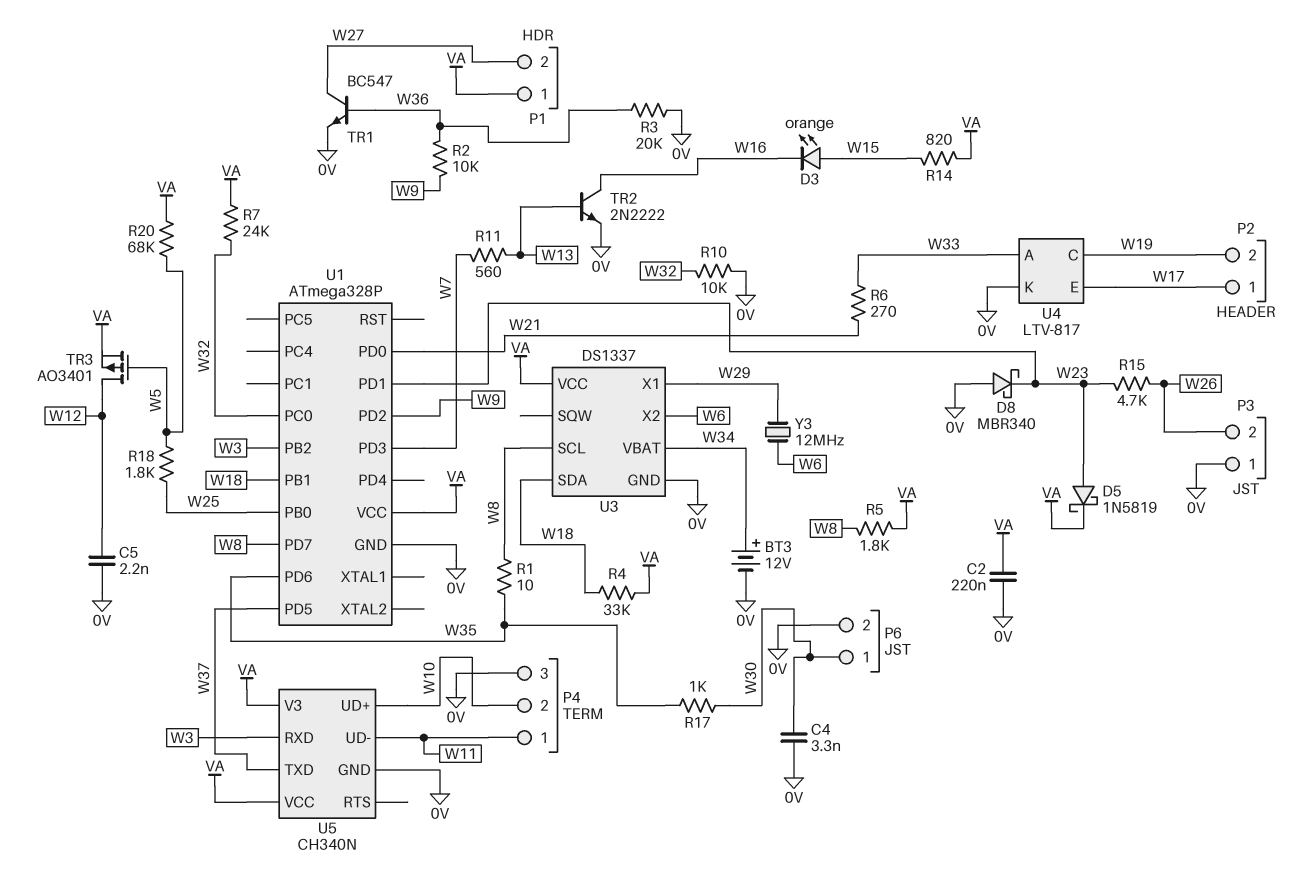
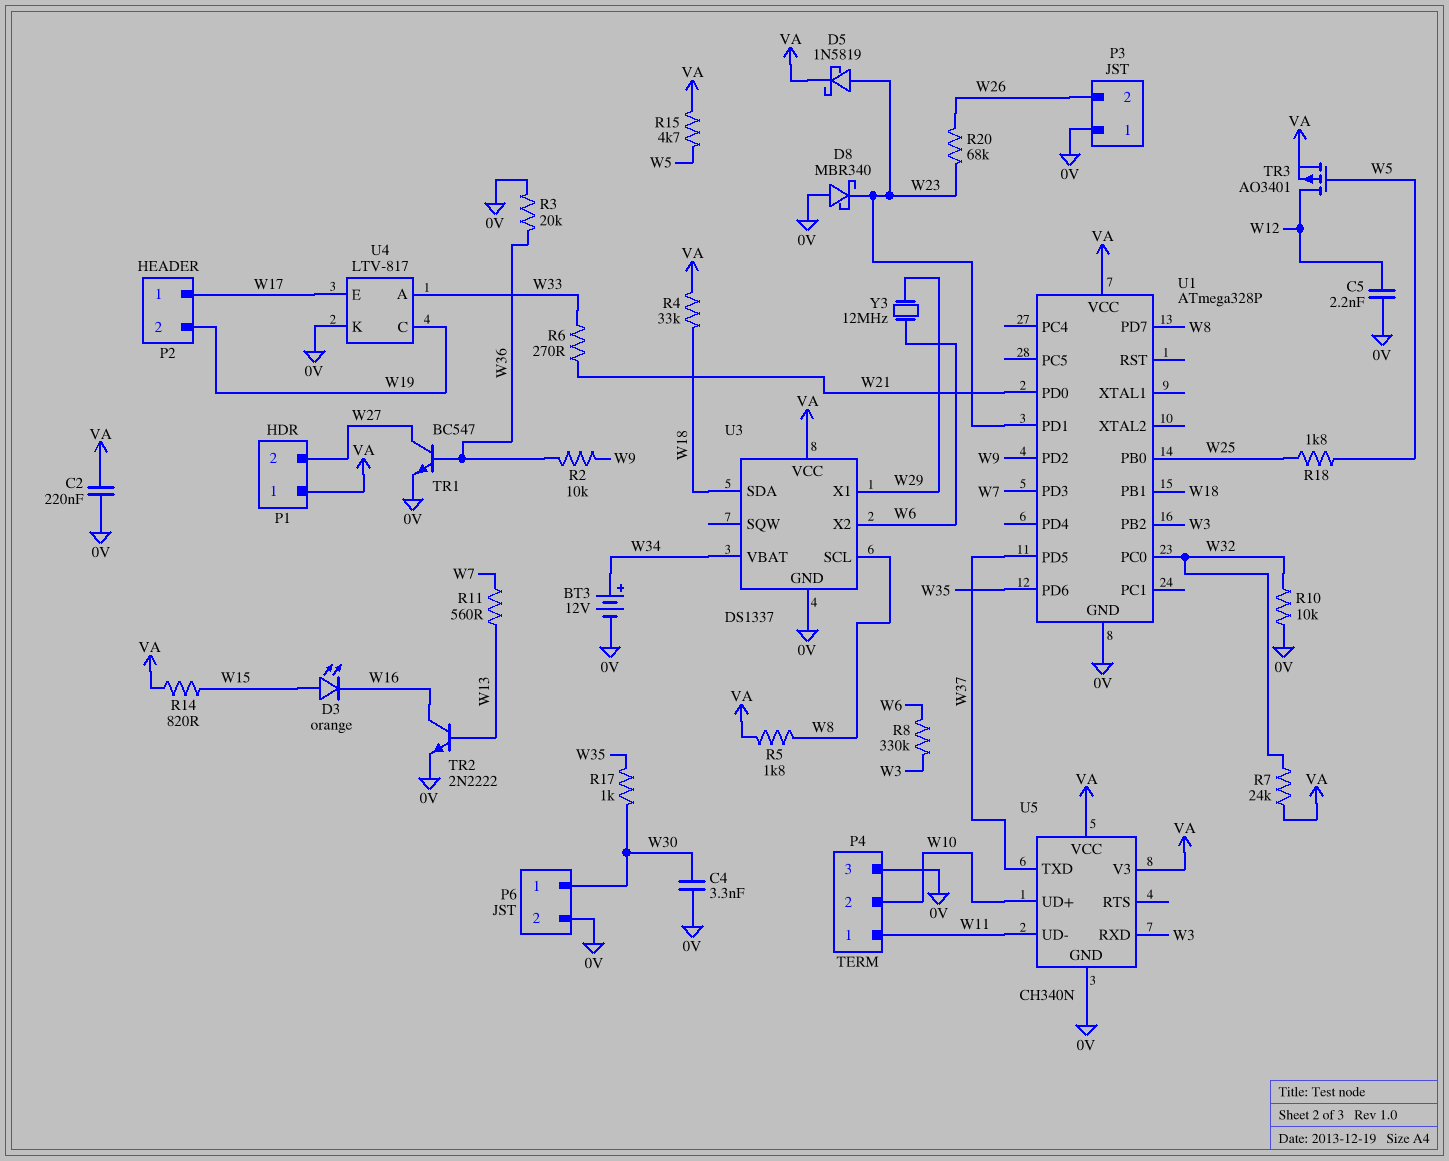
R1: 10 (W8, W35) -> none
R8: none -> 330k (W3, W6)
R15: 4.7k (W23, W26) -> 4.7k (VA, W5)
R20: 68k (VA, W5) -> 68k (W23, W26)

